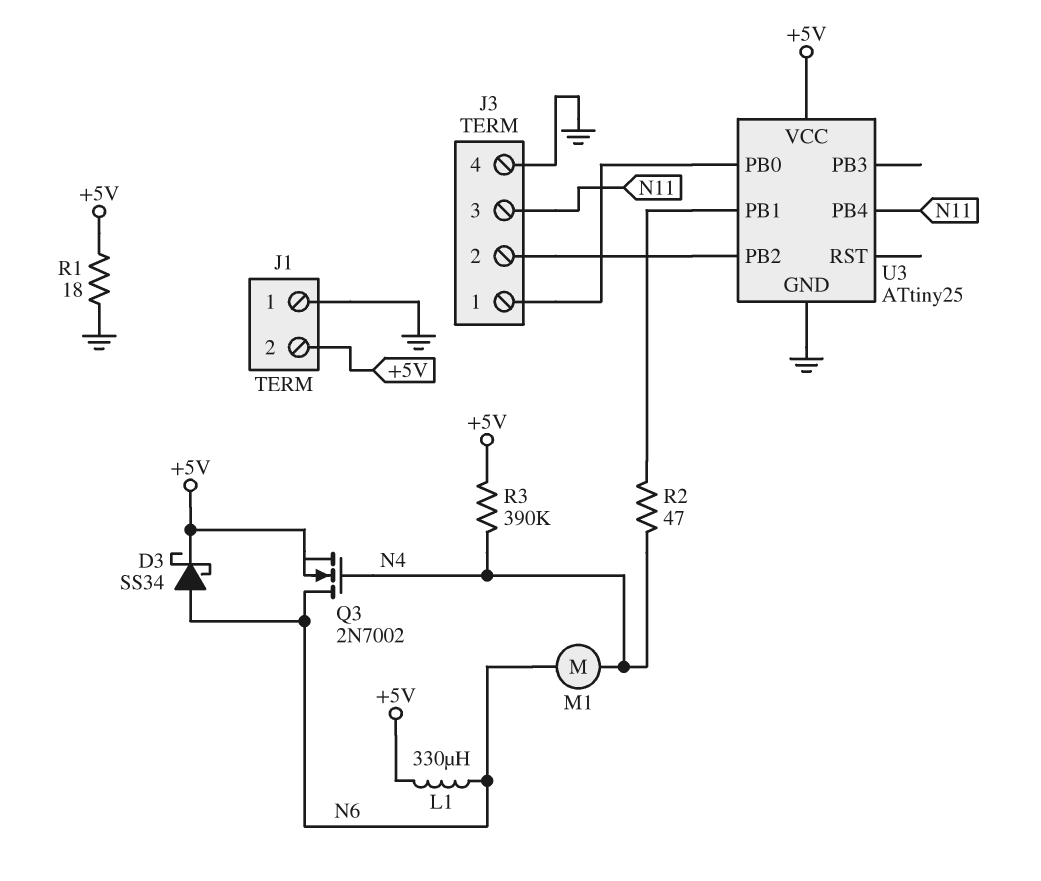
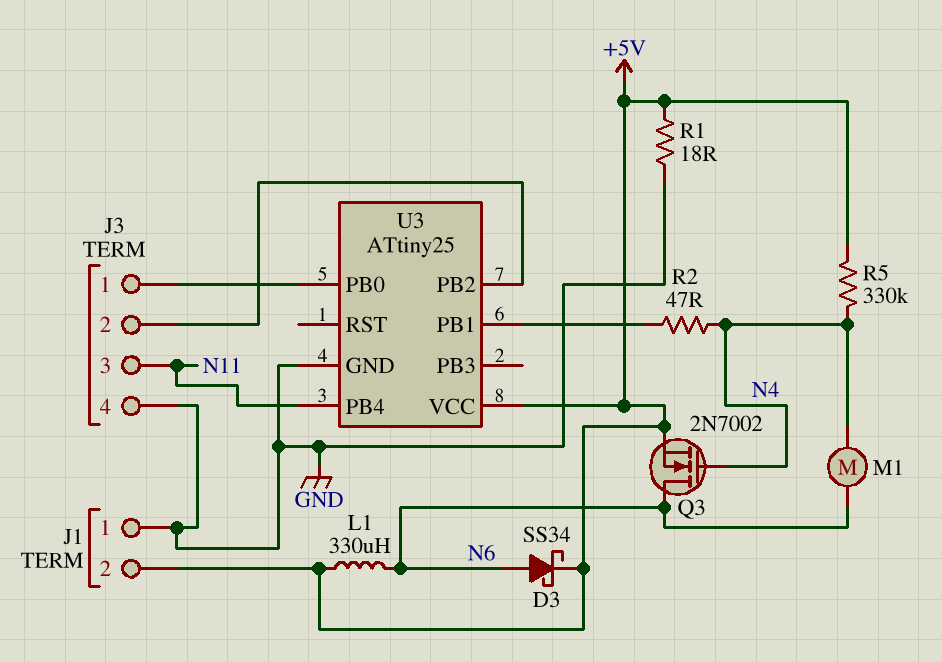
R3: 390k (+5V, N4) -> none
R5: none -> 330k (+5V, N4)

